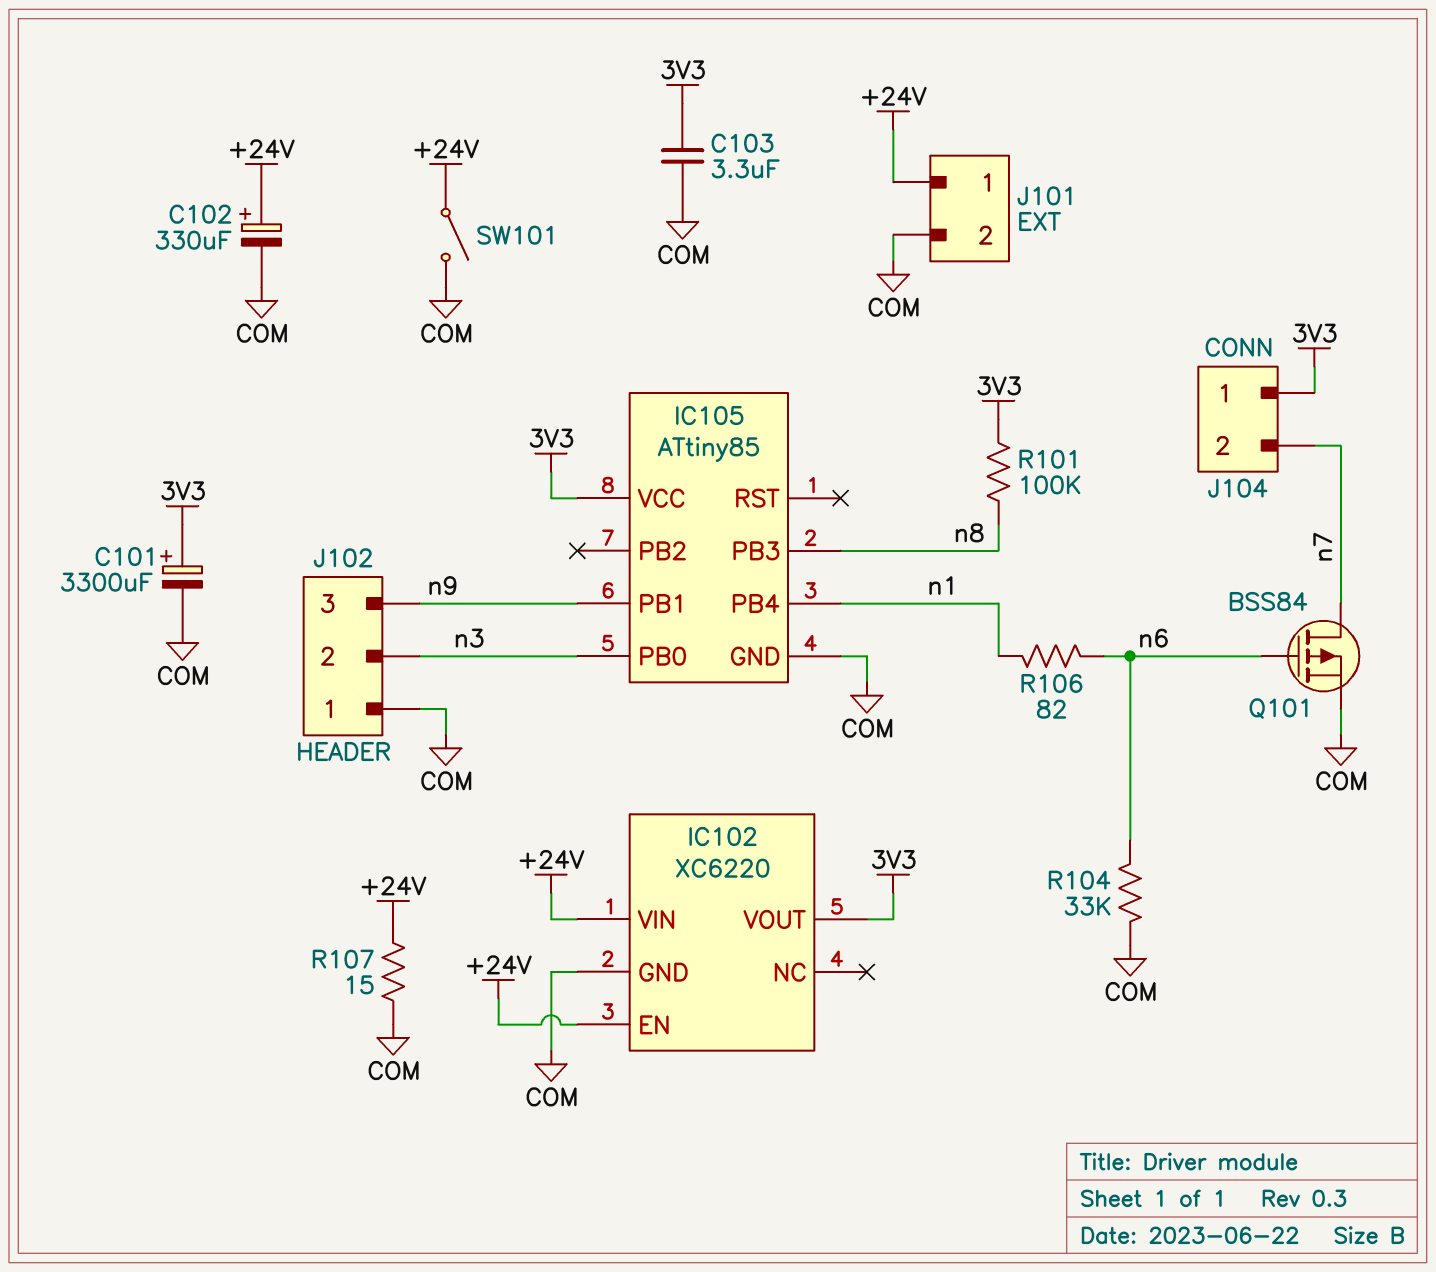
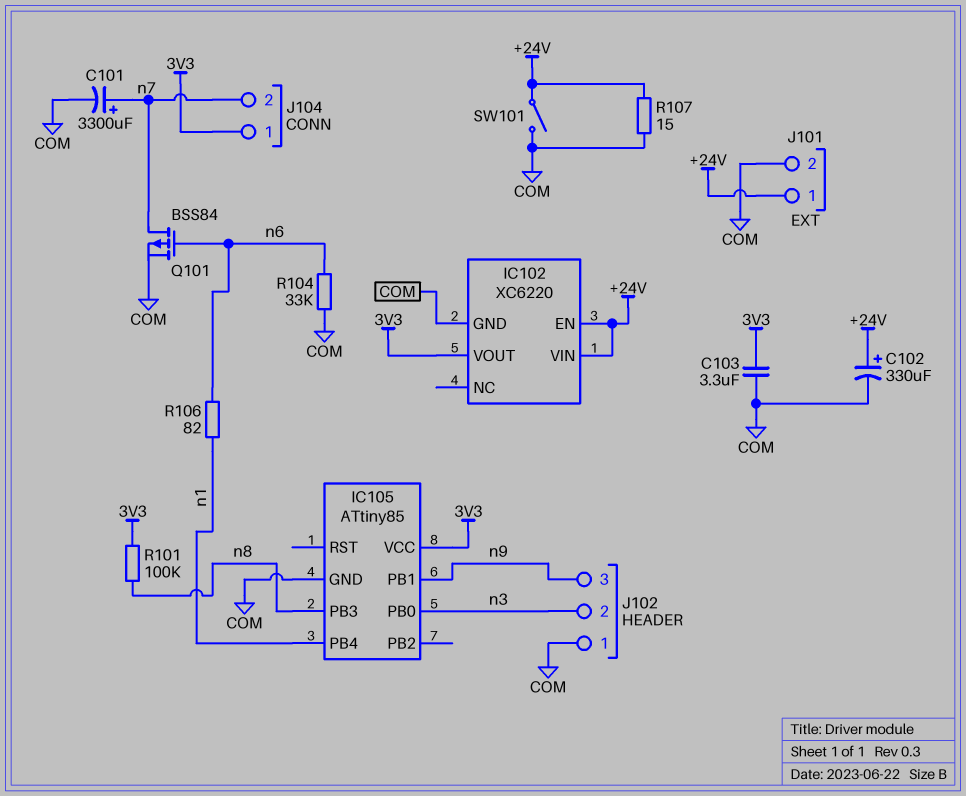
C101: 3300uF (plus 3V3, minus COM) -> 3300uF (plus n7, minus COM)

